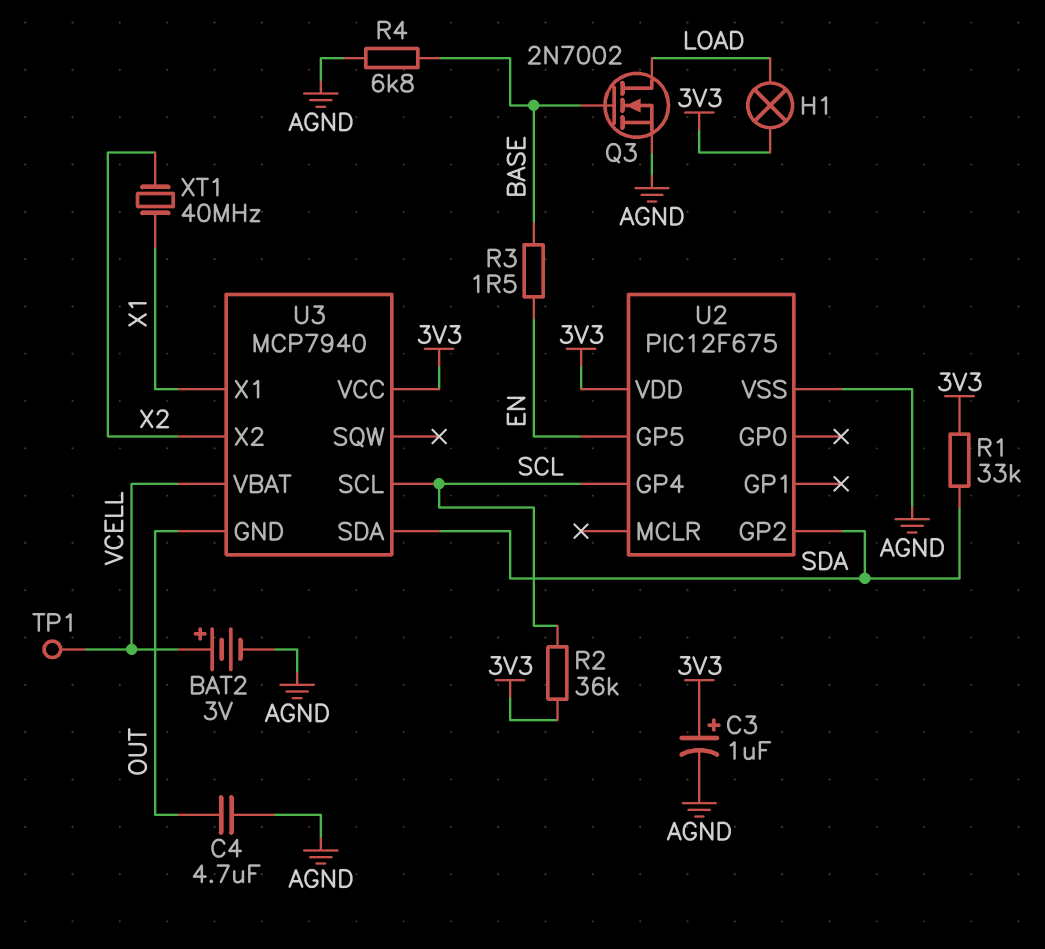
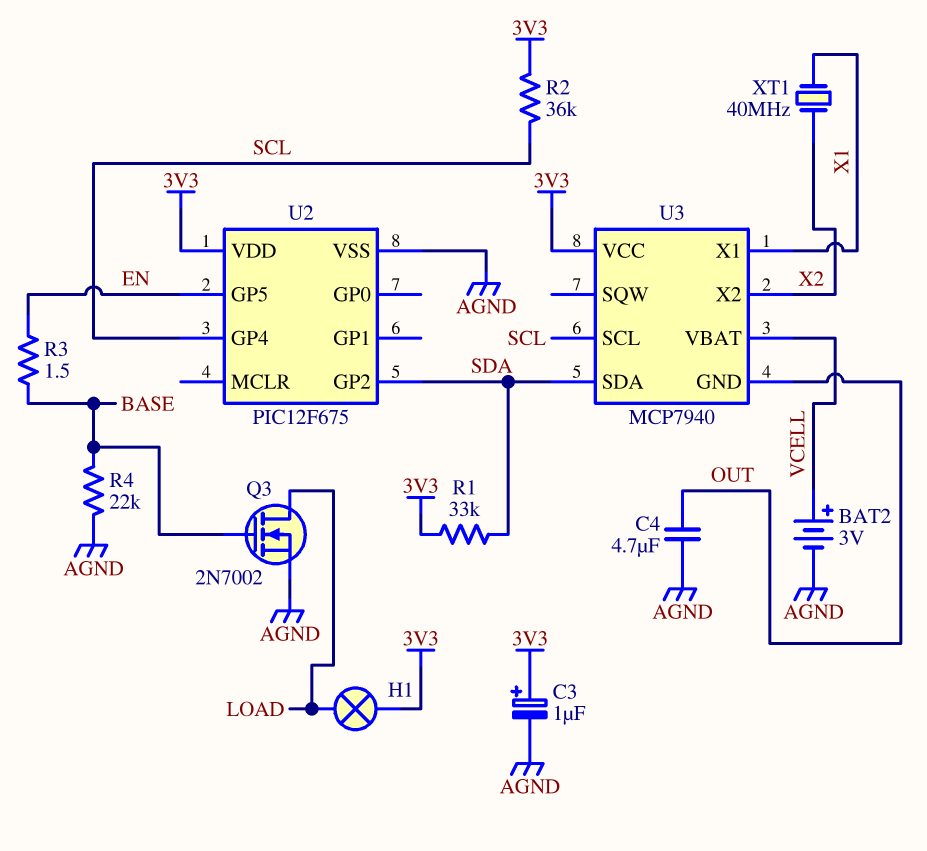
R4: 6.8k (AGND, BASE) -> 22k (AGND, BASE)
TP1: test point (VCELL) -> none

